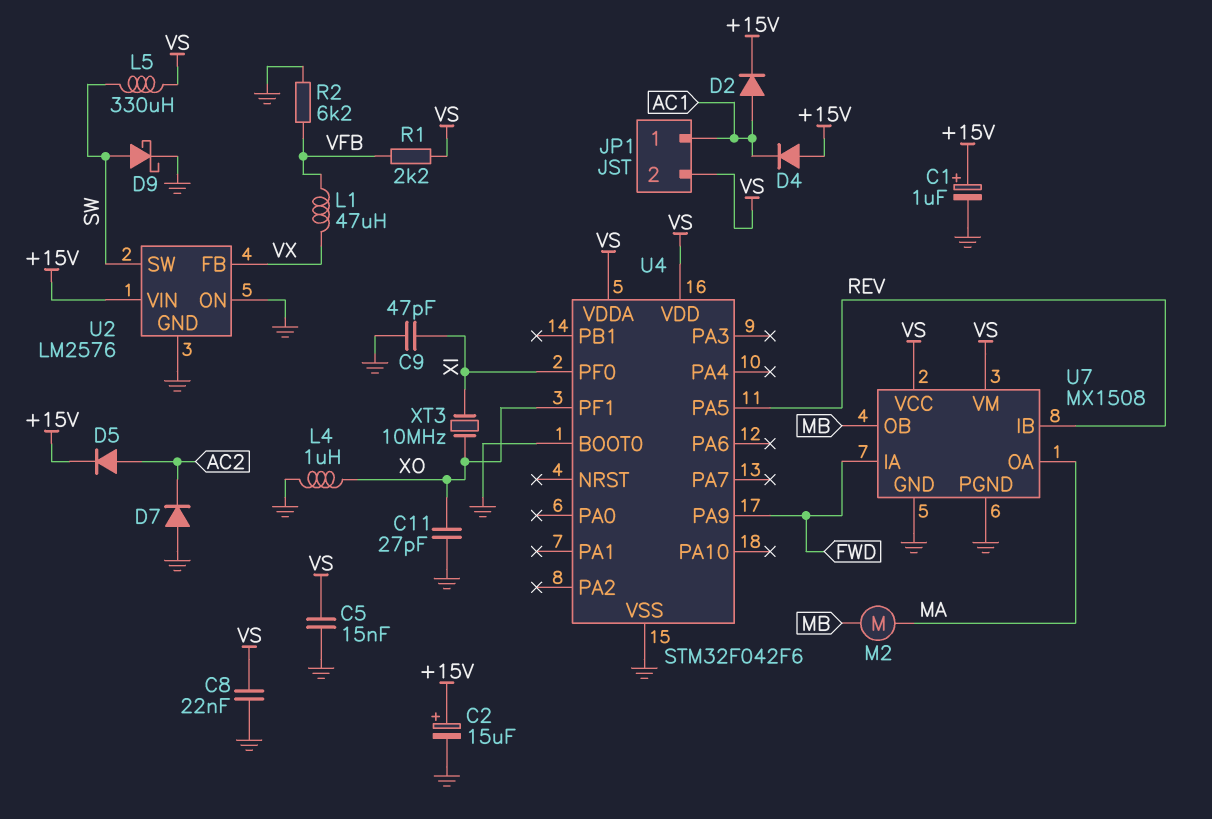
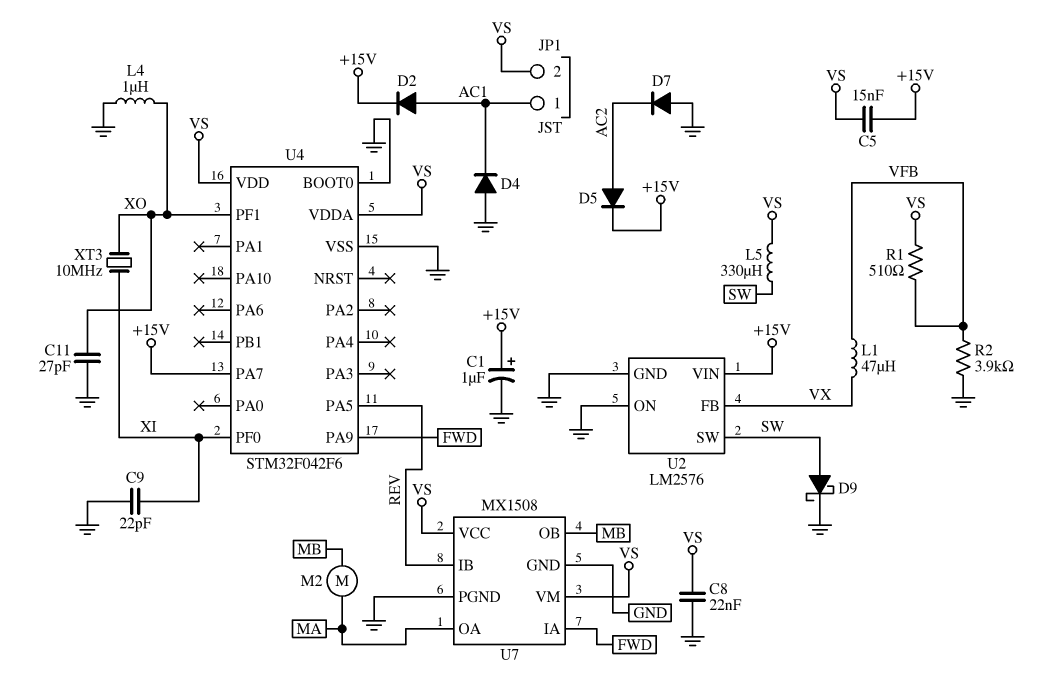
C2: 15uF (plus +15V, minus GND) -> none
C5: 15nF (GND, VS) -> 15nF (+15V, VS)
C9: 47pF (GND, XI) -> 22pF (GND, XI)
D4: diode (A +15V, K AC1) -> diode (A GND, K AC1)
R1: 2.2k (VFB, VS) -> 510 (VFB, VS)
R2: 6.2k (GND, VFB) -> 3.9k (GND, VFB)
U4 pin PA7: none -> +15V

